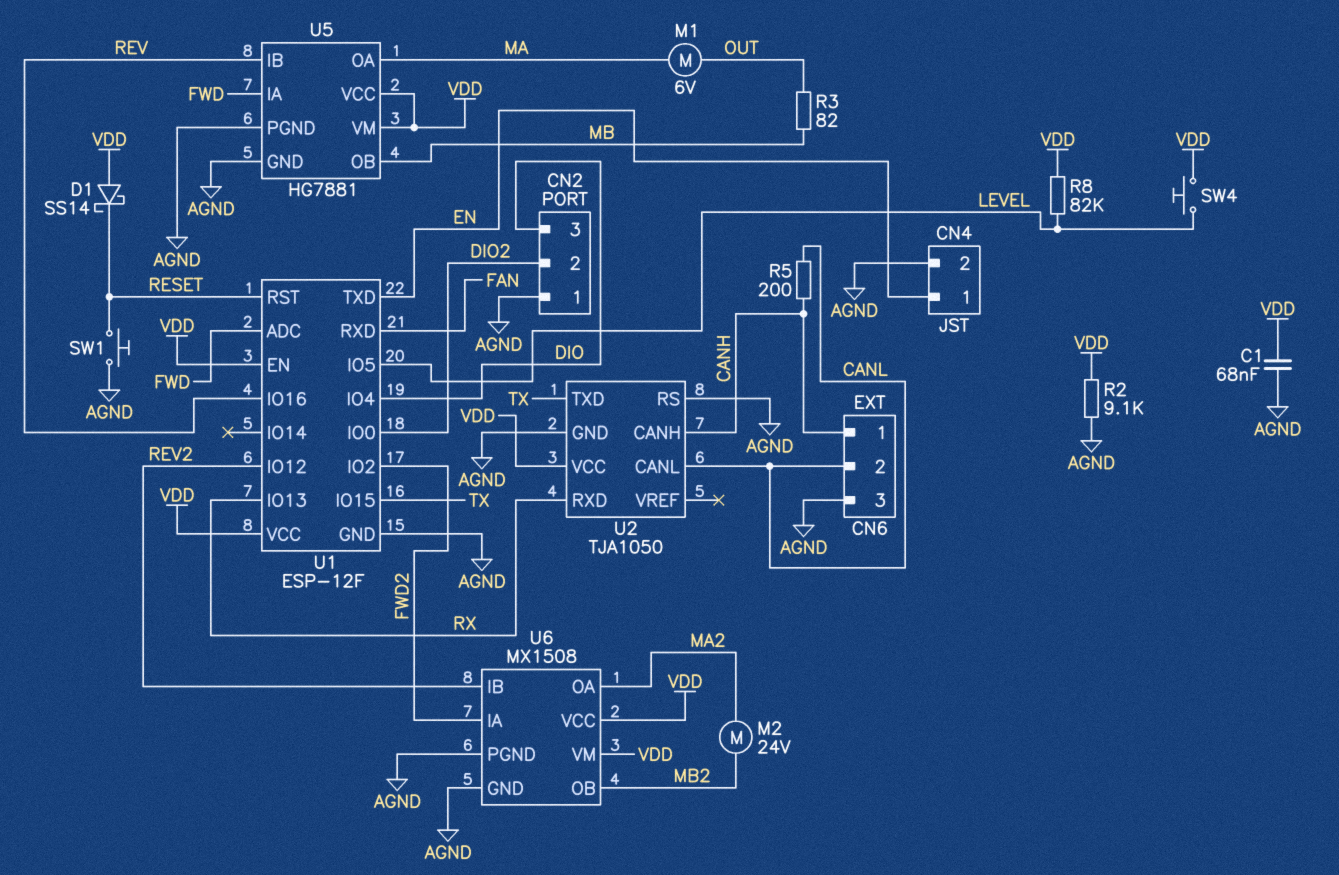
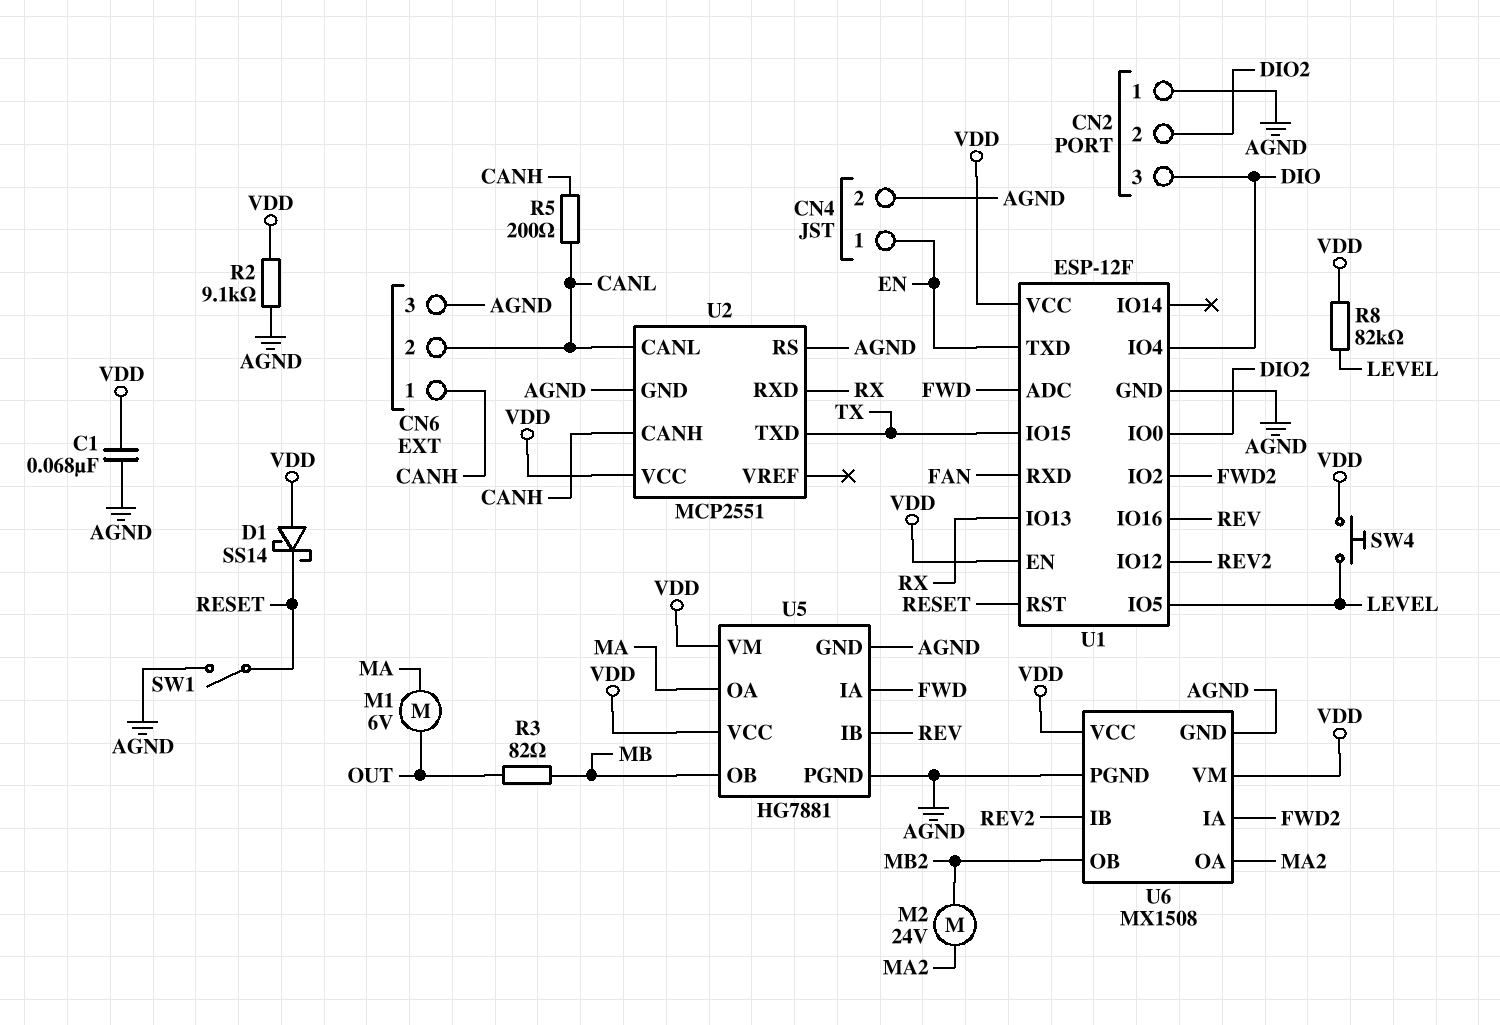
SW1: button (AGND, RESET) -> switch (AGND, RESET)
U2: TJA1050 -> MCP2551

